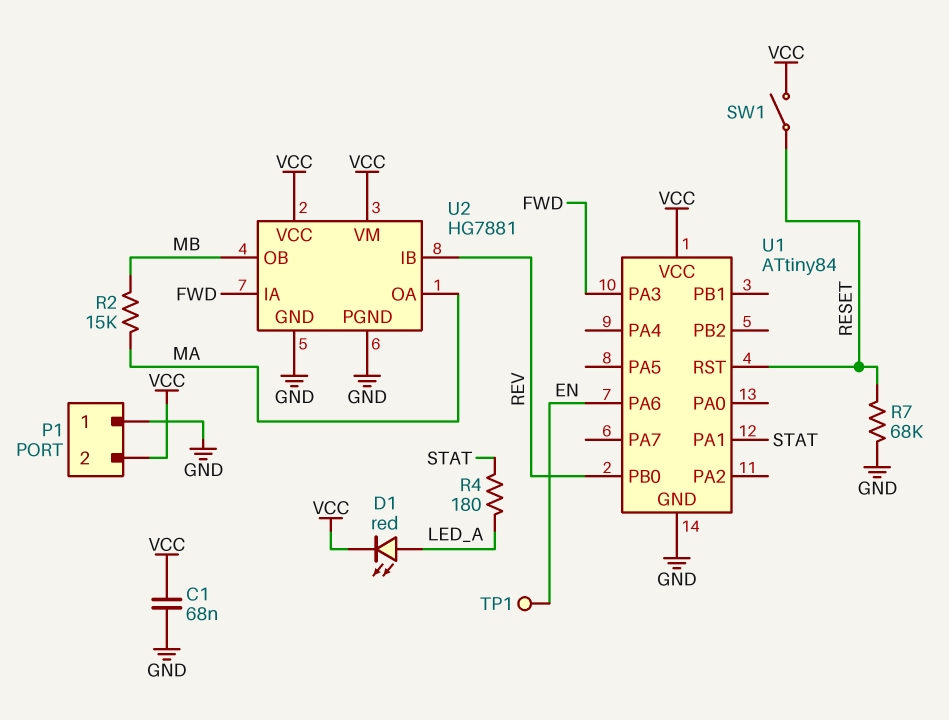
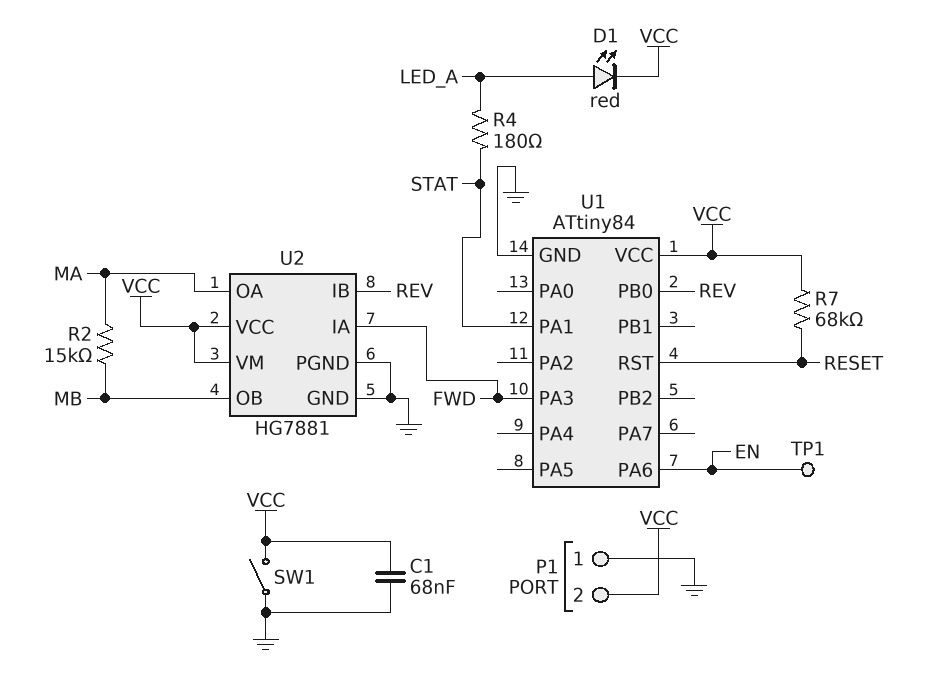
R7: 68k (GND, RESET) -> 68k (RESET, VCC)
SW1: switch (RESET, VCC) -> switch (GND, VCC)

